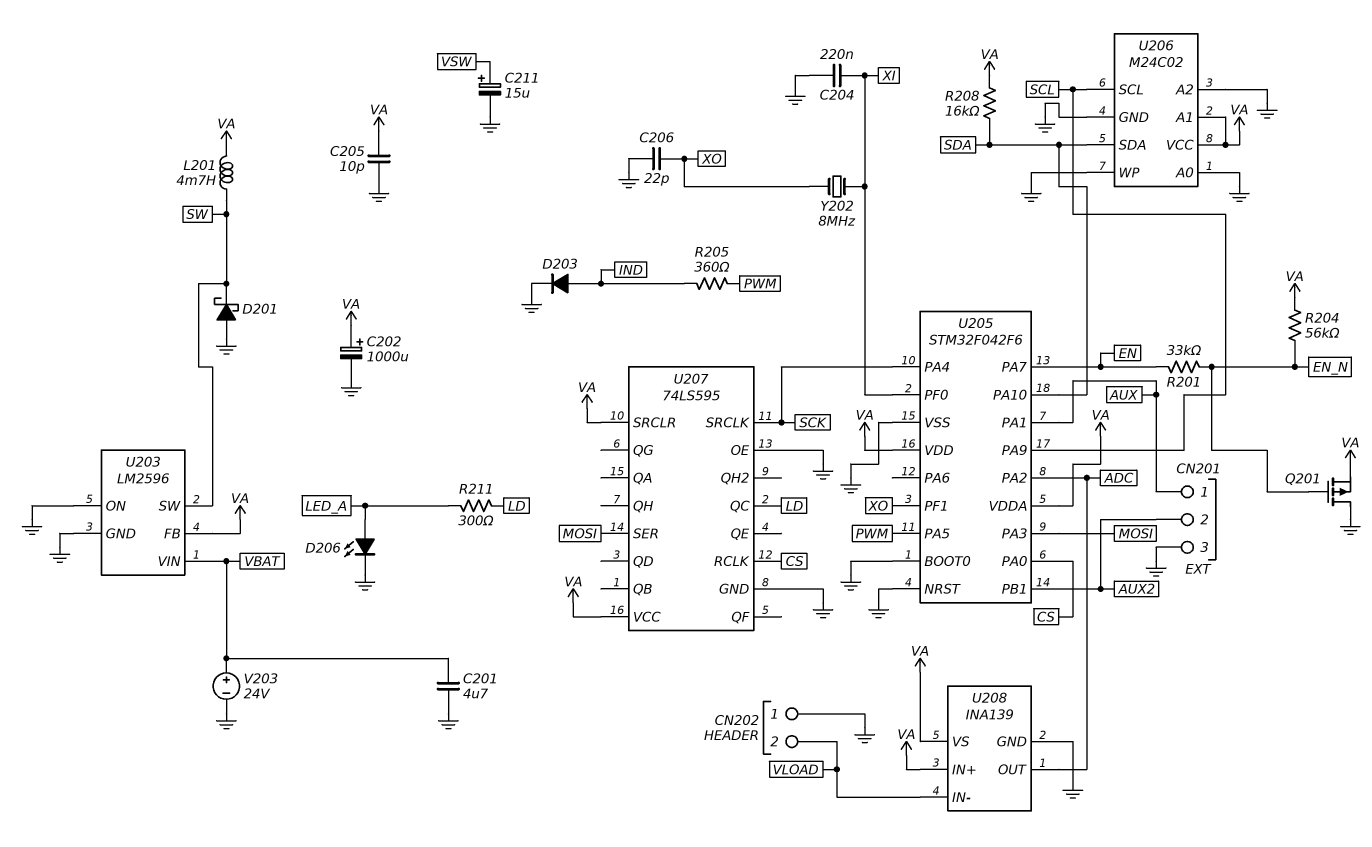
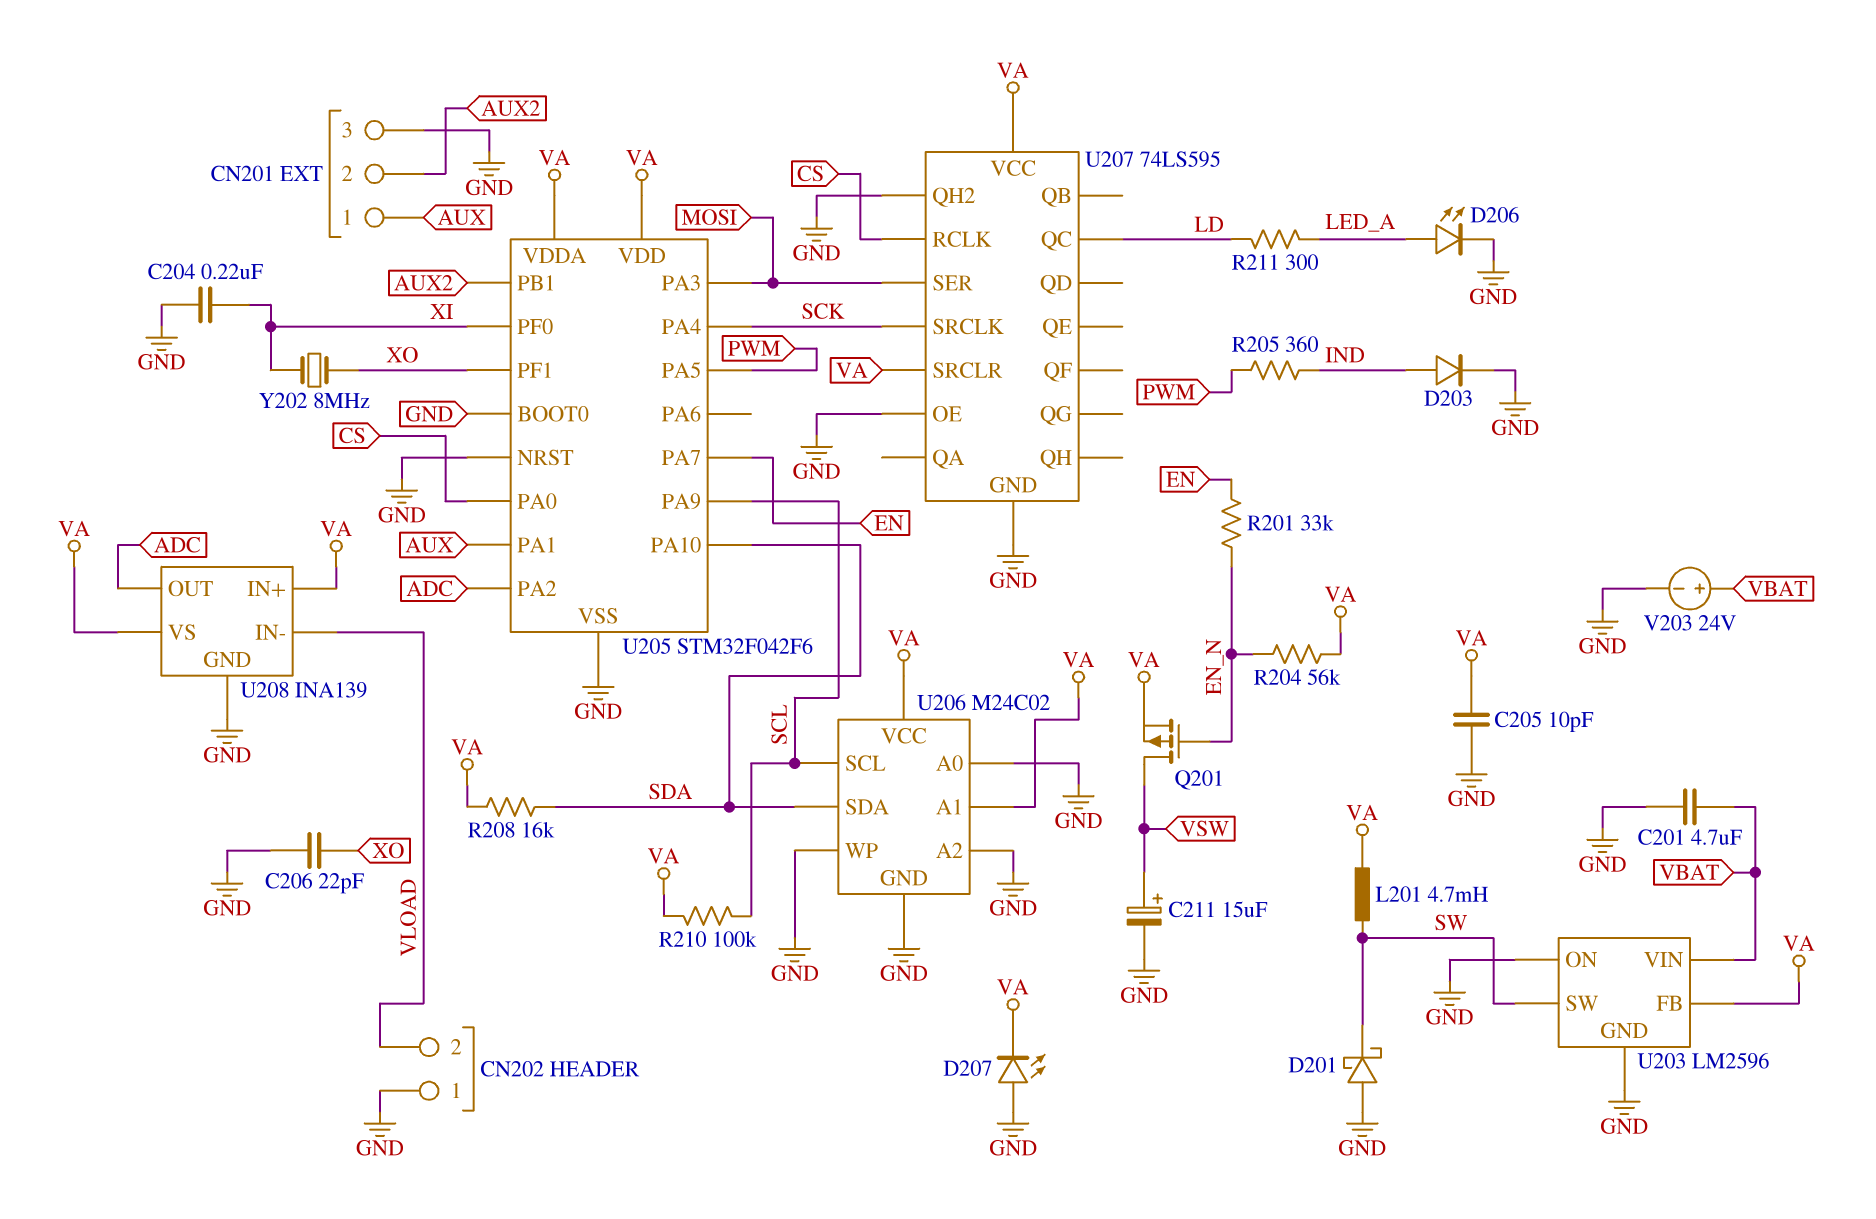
C202: 1000uF (plus VA, minus GND) -> none
D207: none -> LED (A GND, K VA)
Q201: PMOS (G EN_N, D GND, S VA) -> PMOS (G EN_N, D VSW, S VA)
R210: none -> 100k (SCL, VA)
U207 pin QH2: none -> GND

